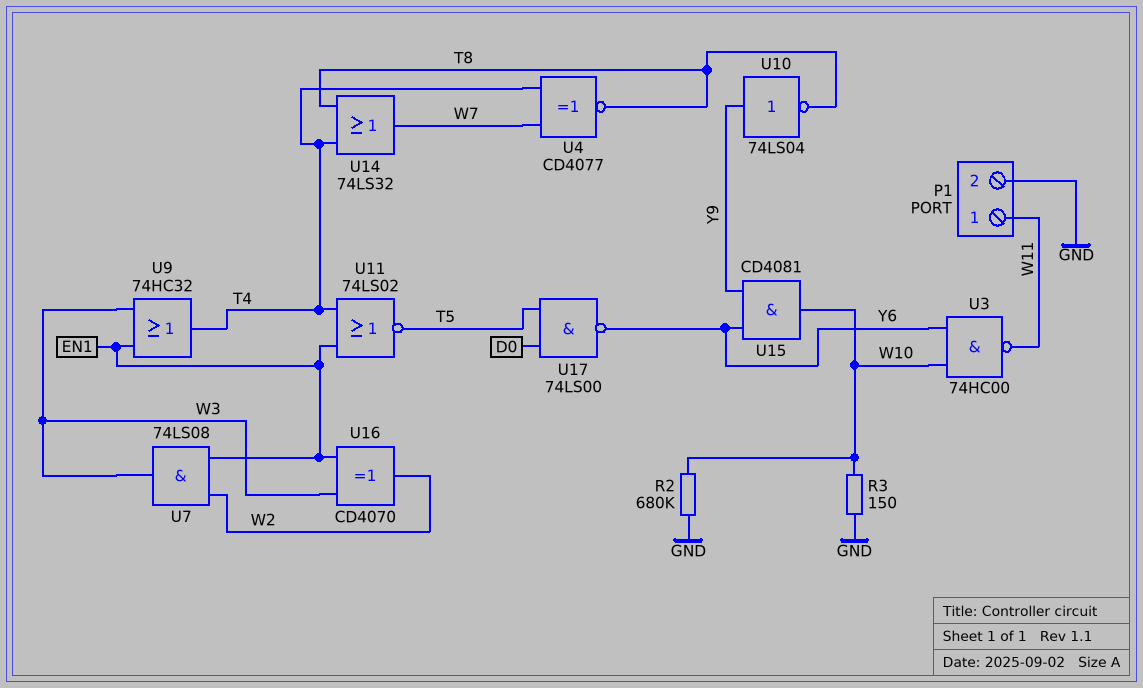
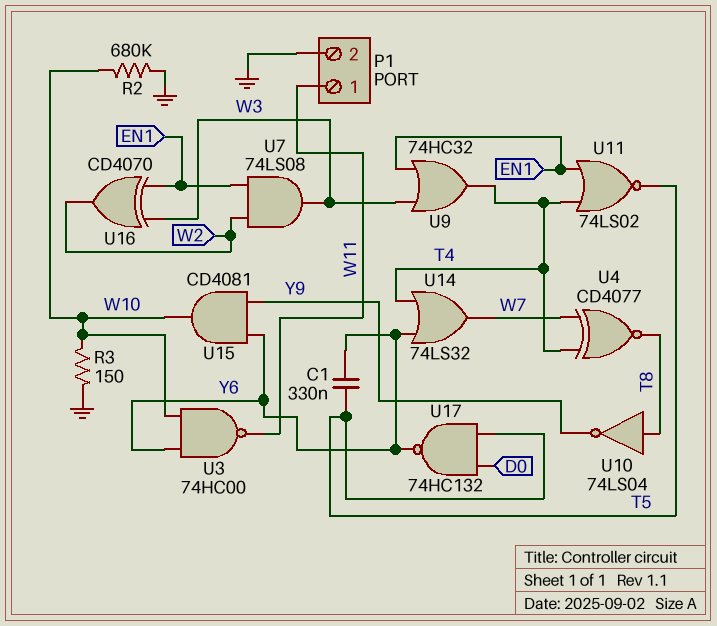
C1: none -> 330nF (T5, Y6)
U10: NOT 74LS04 (in Y9, out T8) -> NOT 74LS04 (in T8, out Y9)
U14: OR 74LS32 (in T4, in T8, out W7) -> OR 74LS32 (in T4, in Y6, out W7)
U17: NAND 74LS00 (in D0, in T5, out Y6) -> NAND 74HC132 (in D0, in T5, out Y6)

